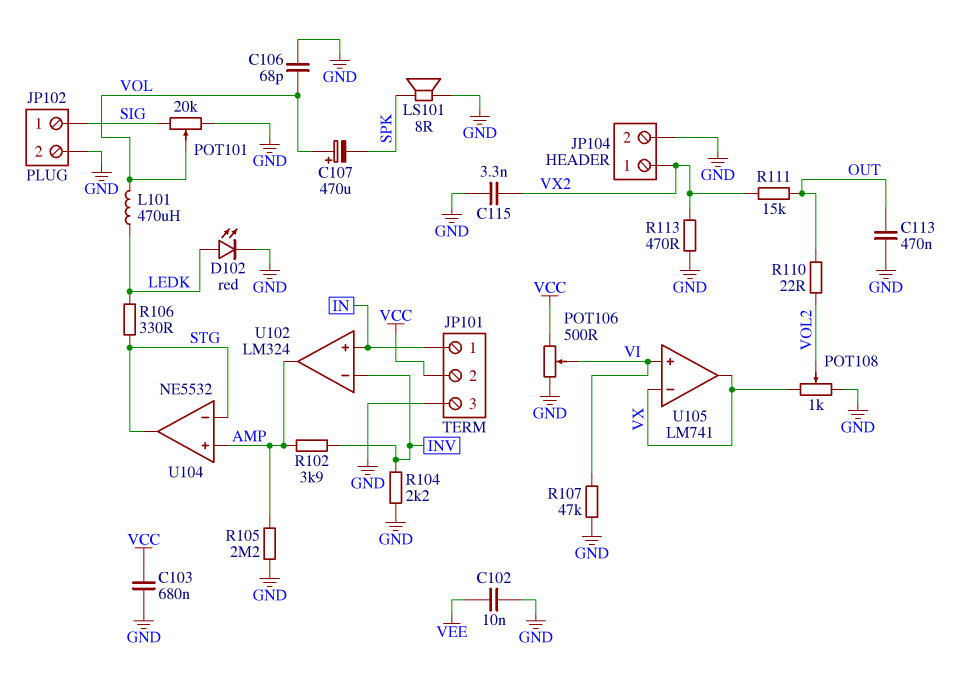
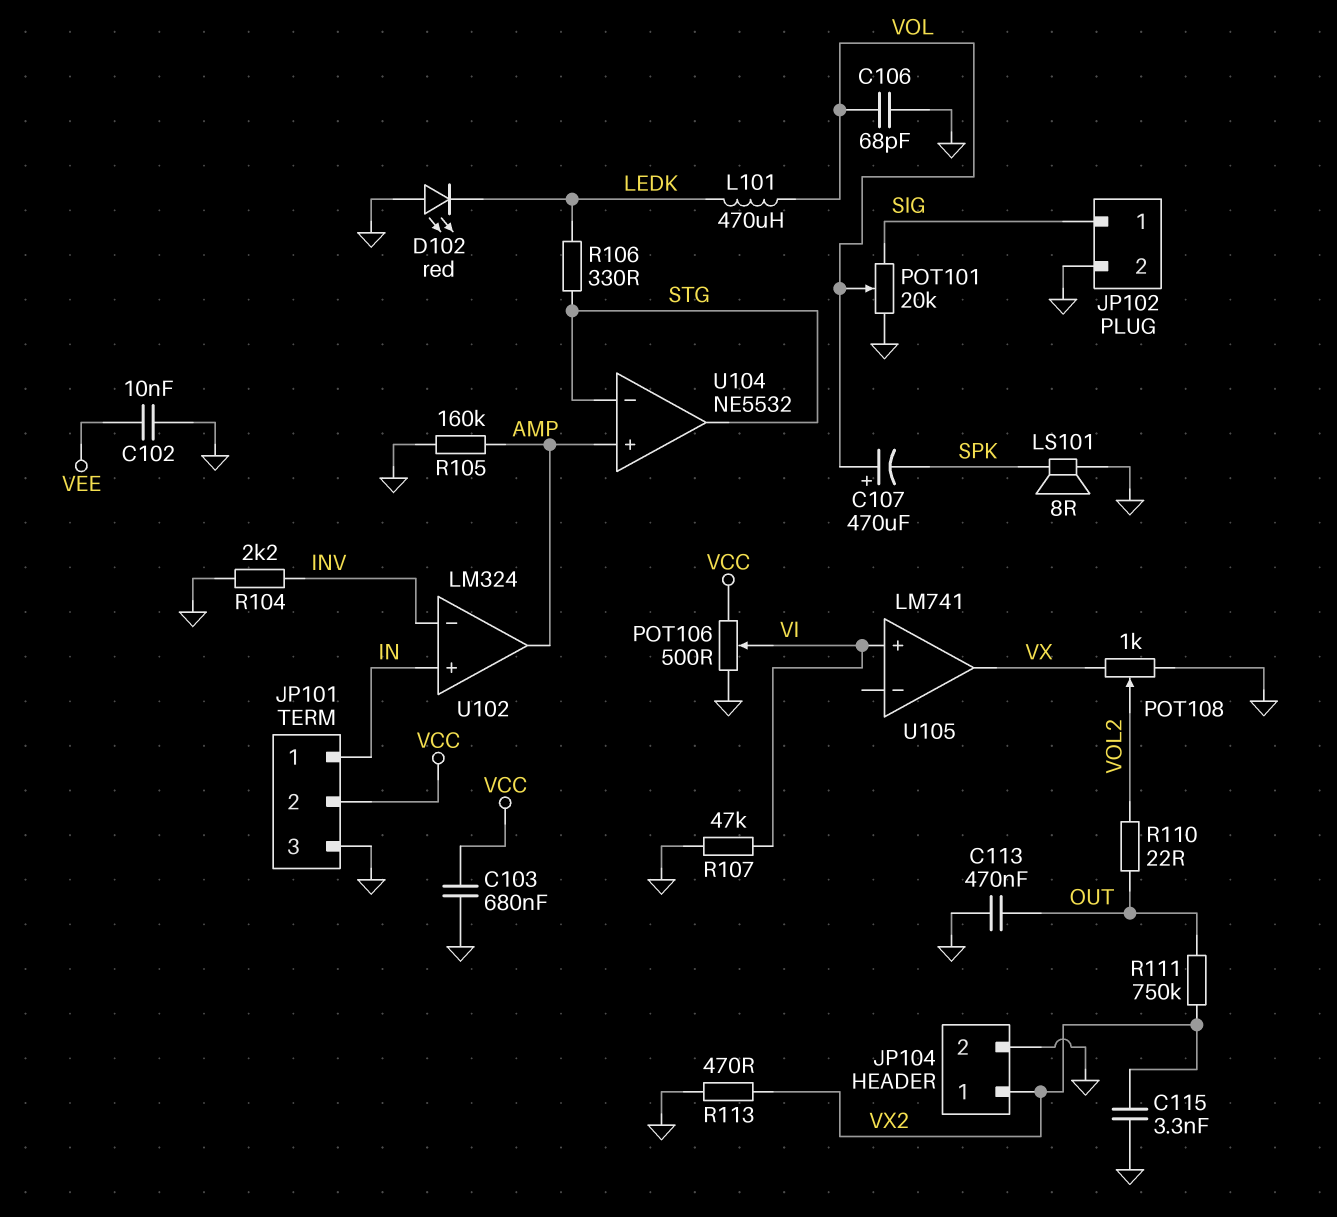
D102: LED red (A LEDK, K GND) -> LED red (A GND, K LEDK)
R102: 3.9k (AMP, INV) -> none
R105: 2.2M (AMP, GND) -> 160k (AMP, GND)
R111: 15k (OUT, VX2) -> 750k (OUT, VX2)
U105 pin in-: VX -> none

